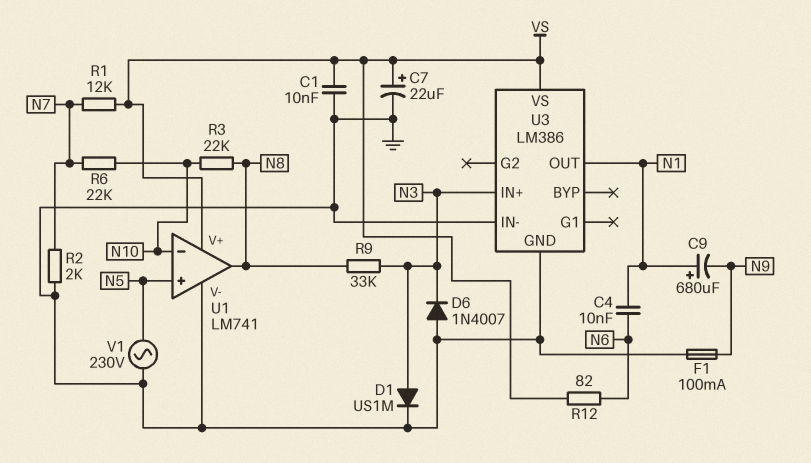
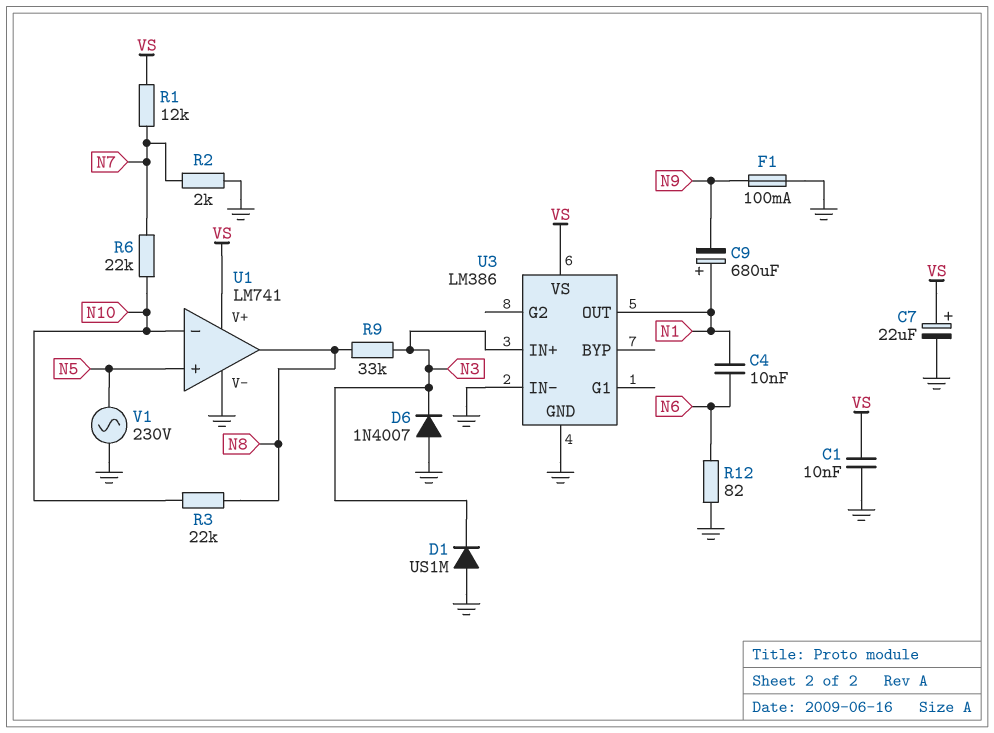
D1: diode US1M (A N3, K GND) -> diode US1M (A GND, K N3)
R12: 82 (N6, VS) -> 82 (GND, N6)

